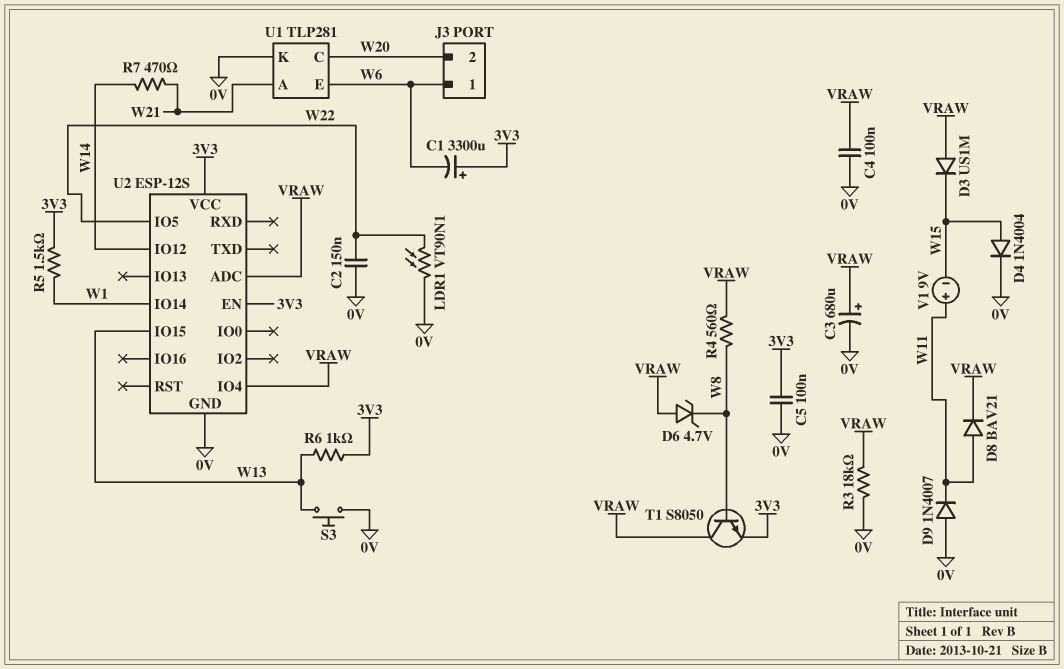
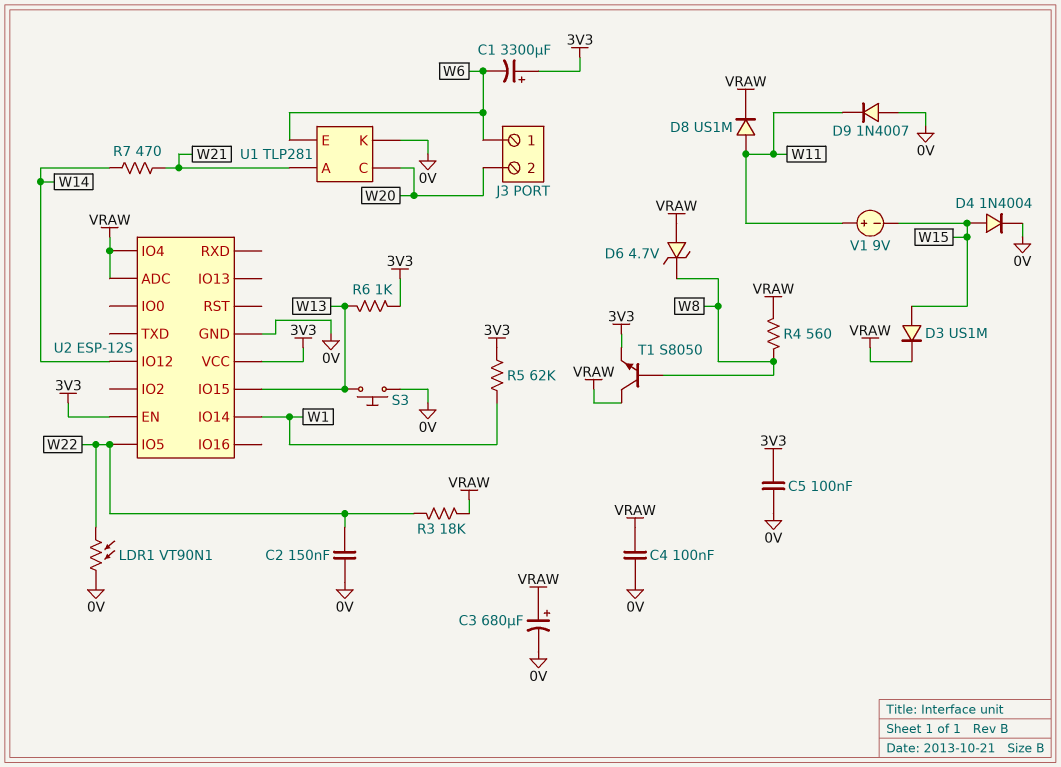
D3: diode US1M (A VRAW, K W15) -> diode US1M (A W15, K VRAW)
D8: diode BAV21 (A W11, K VRAW) -> diode US1M (A W11, K VRAW)
R3: 18k (0V, VRAW) -> 18k (VRAW, W22)
R5: 1.5k (3V3, W1) -> 62k (3V3, W1)

